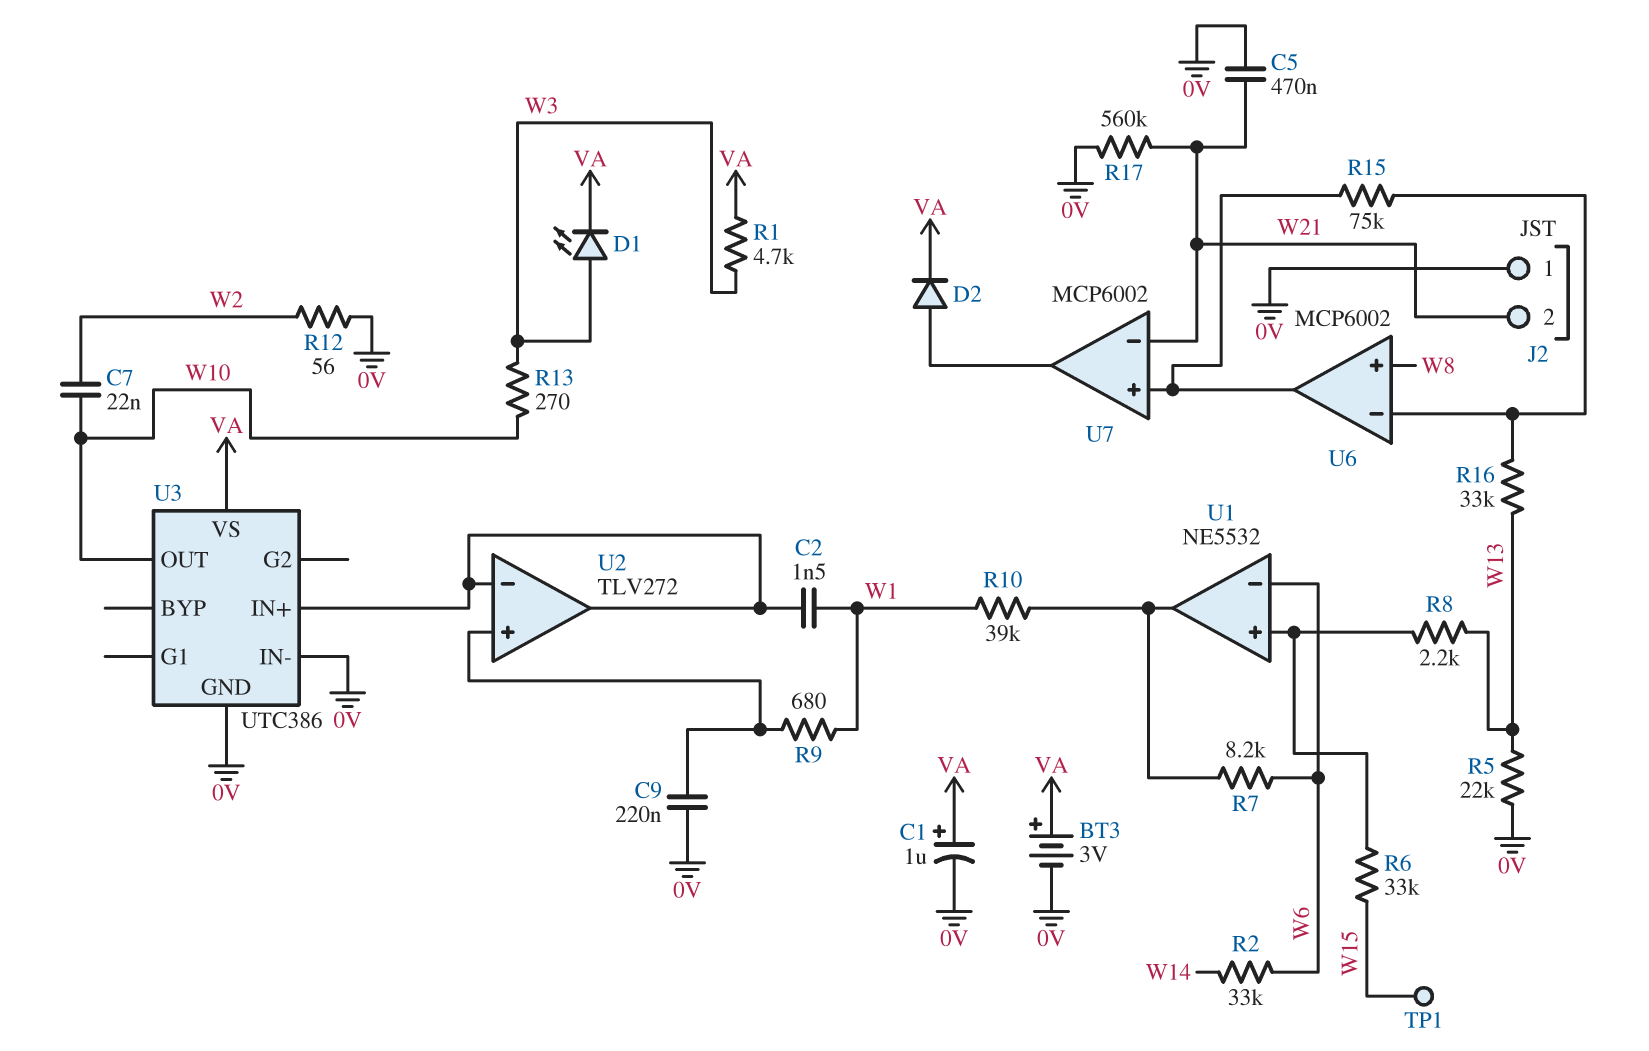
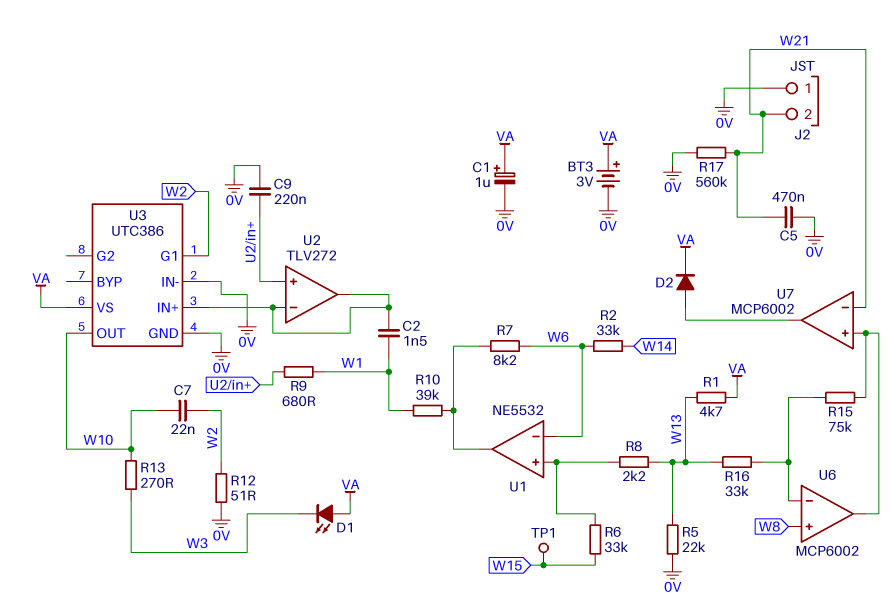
D1: LED (A W3, K VA) -> LED (A VA, K W3)
R1: 4.7k (VA, W3) -> 4.7k (VA, W13)
R12: 56 (0V, W2) -> 51 (0V, W2)
U3 pin G1: none -> W2

